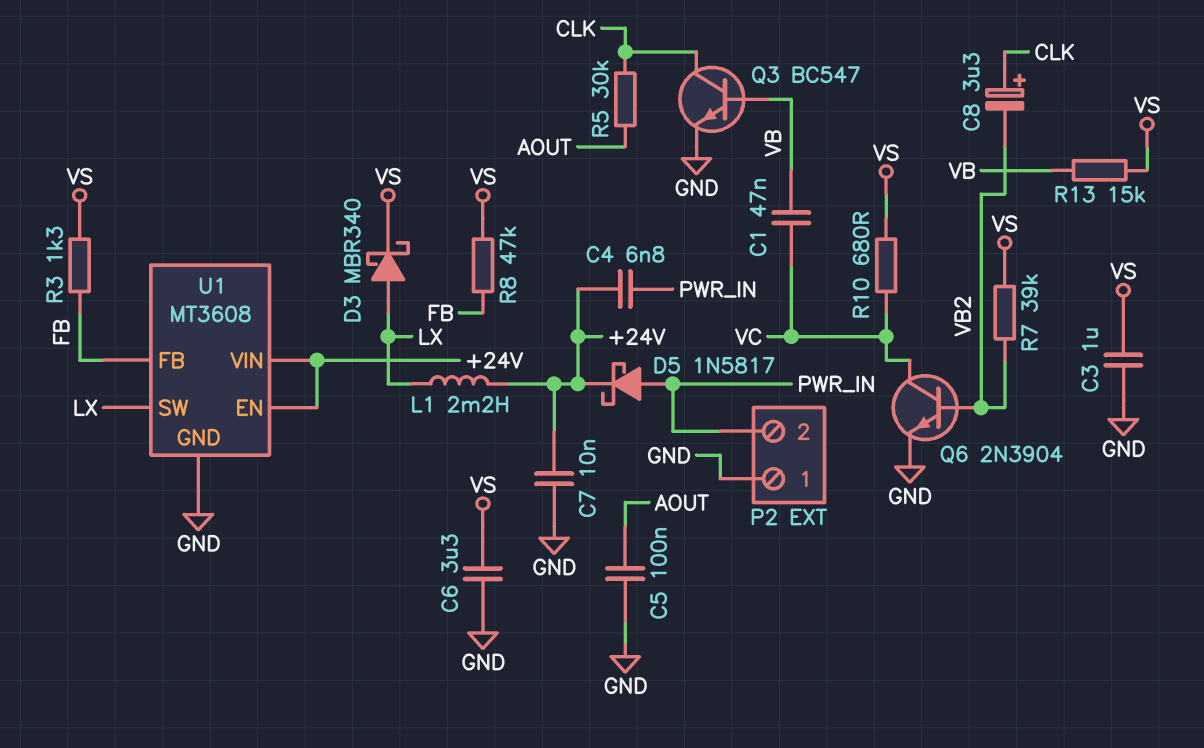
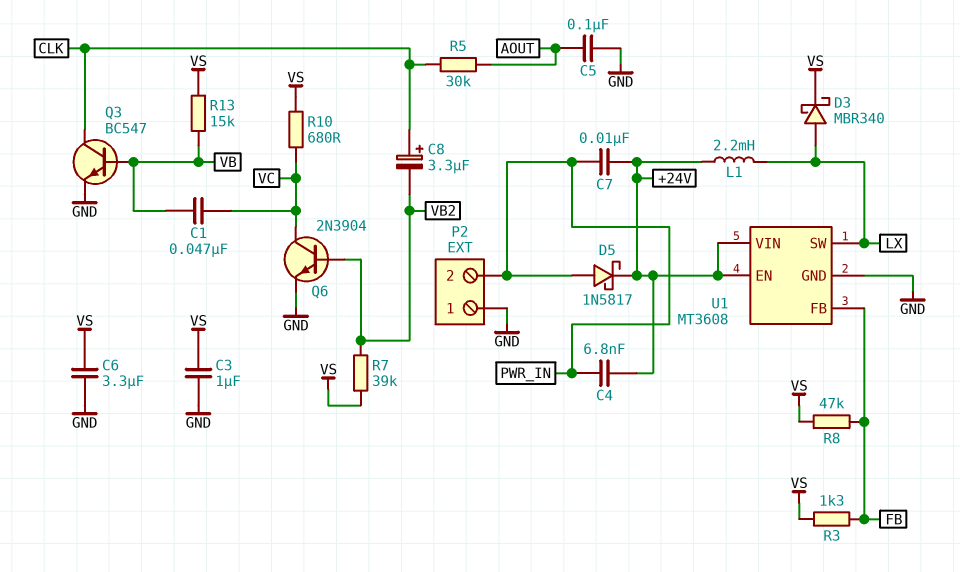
C7: 10nF (+24V, GND) -> 10nF (+24V, PWR_IN)

